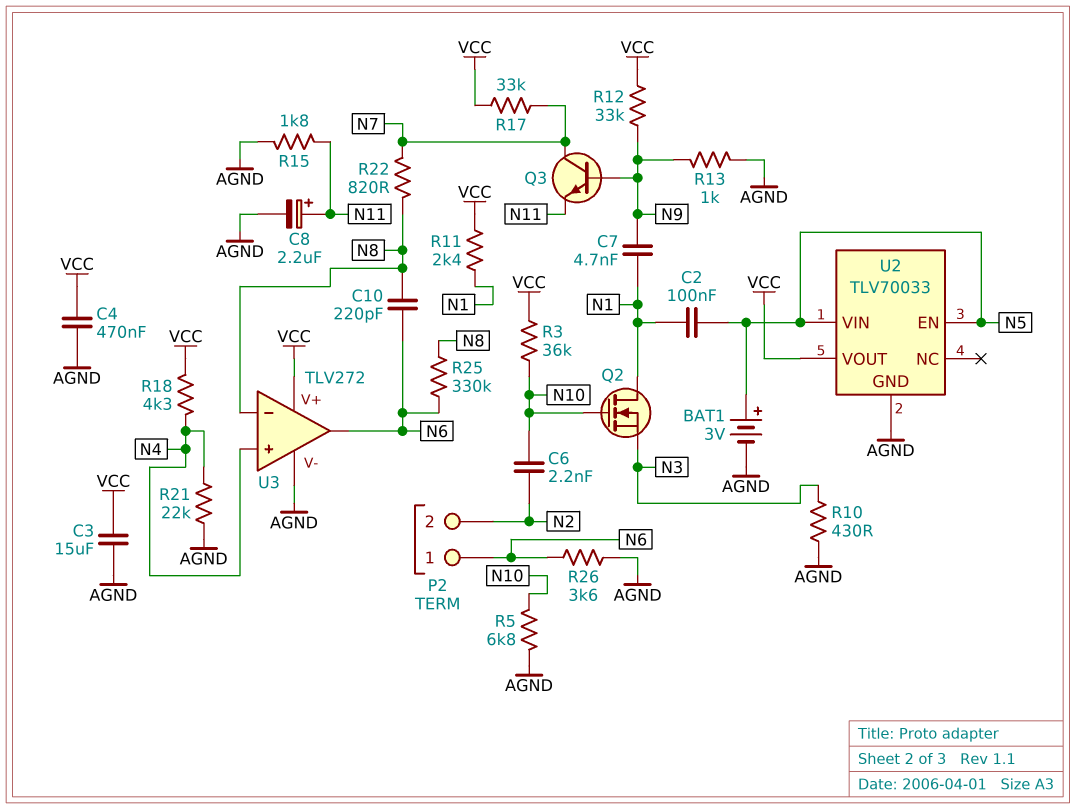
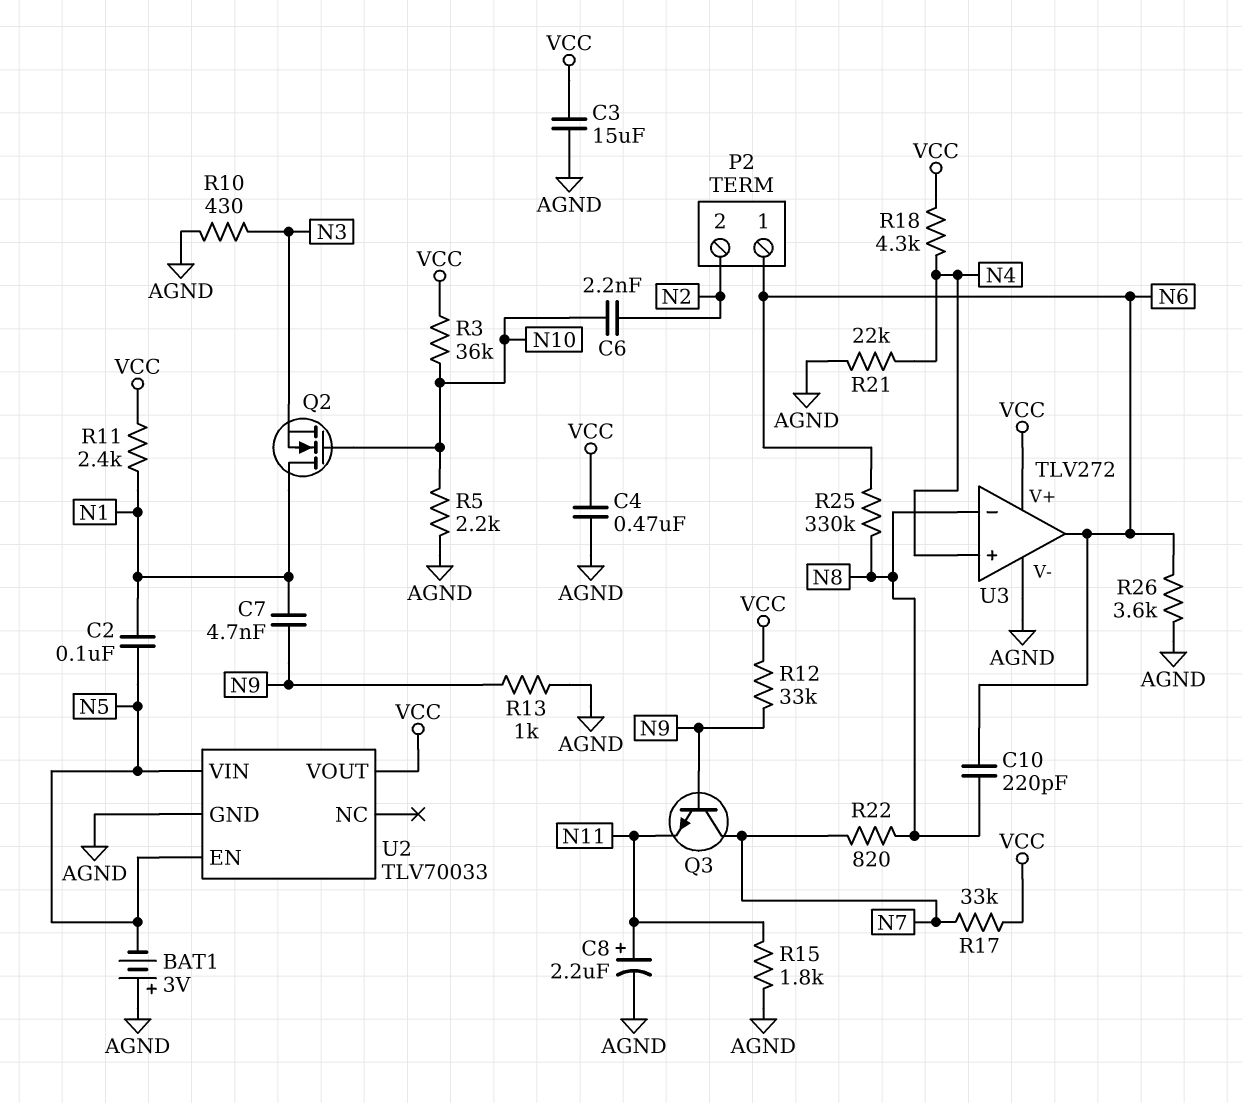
BAT1: 3V (plus N5, minus AGND) -> 3V (plus AGND, minus N5)
R5: 6.8k (AGND, N10) -> 2.2k (AGND, N10)

